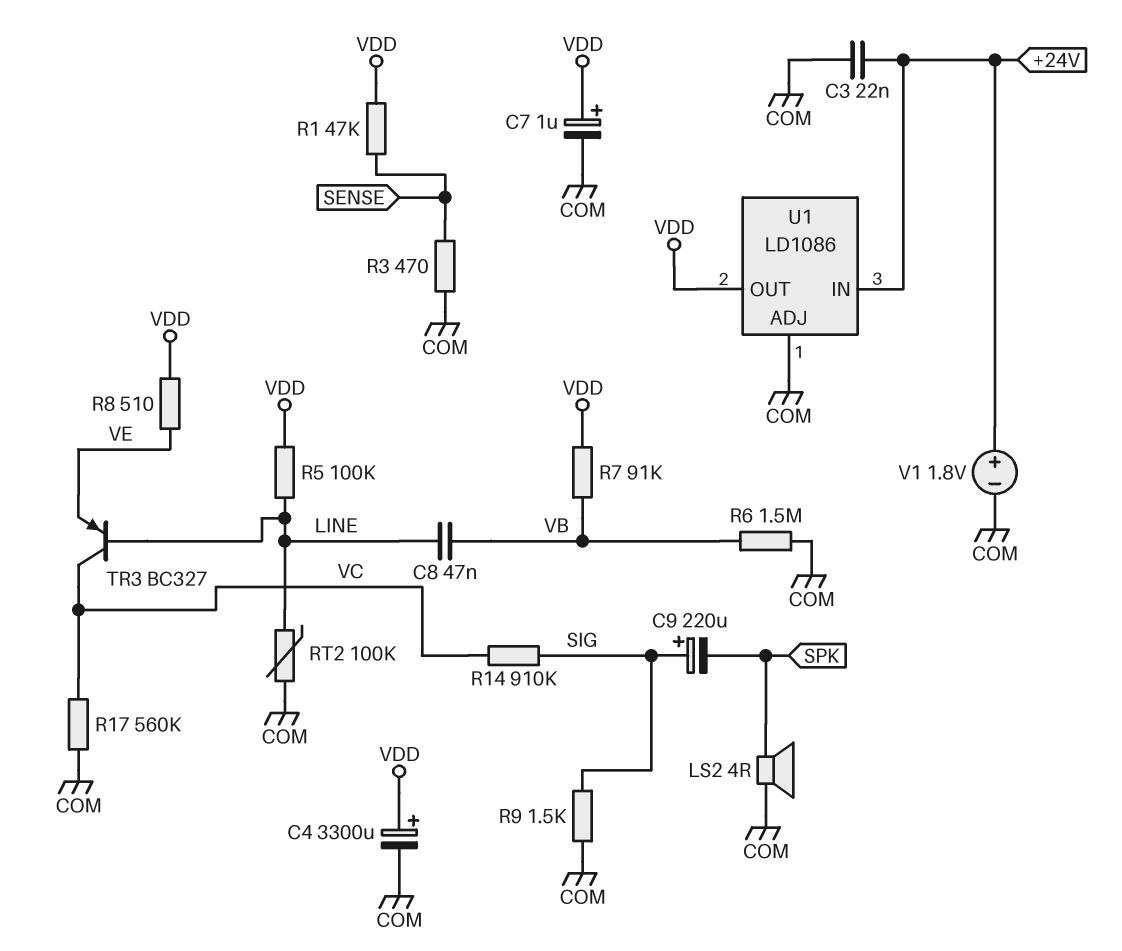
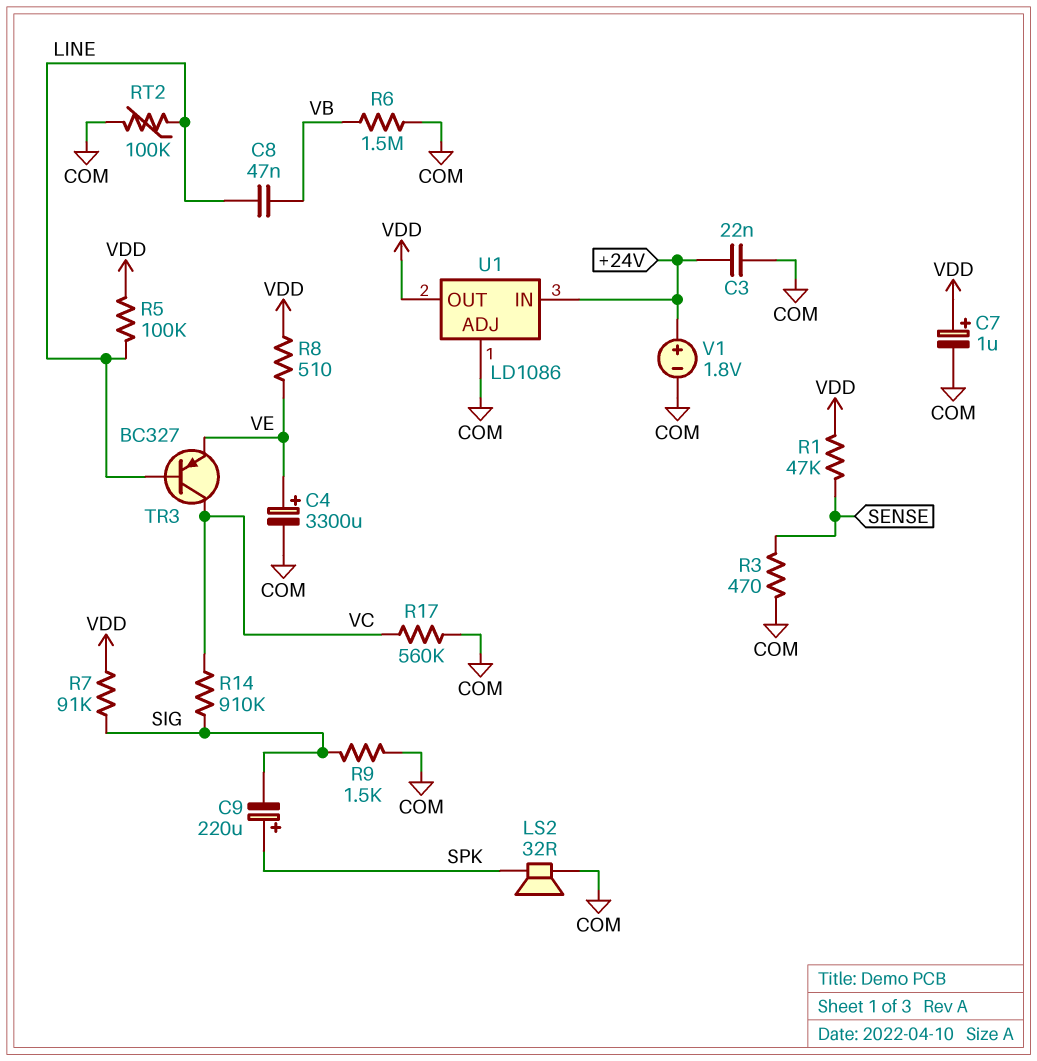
C4: 3300uF (plus VDD, minus COM) -> 3300uF (plus VE, minus COM)
C9: 220uF (plus SIG, minus SPK) -> 220uF (plus SPK, minus SIG)
LS2: speaker 4R (COM, SPK) -> speaker 32R (COM, SPK)
R7: 91k (VB, VDD) -> 91k (SIG, VDD)

